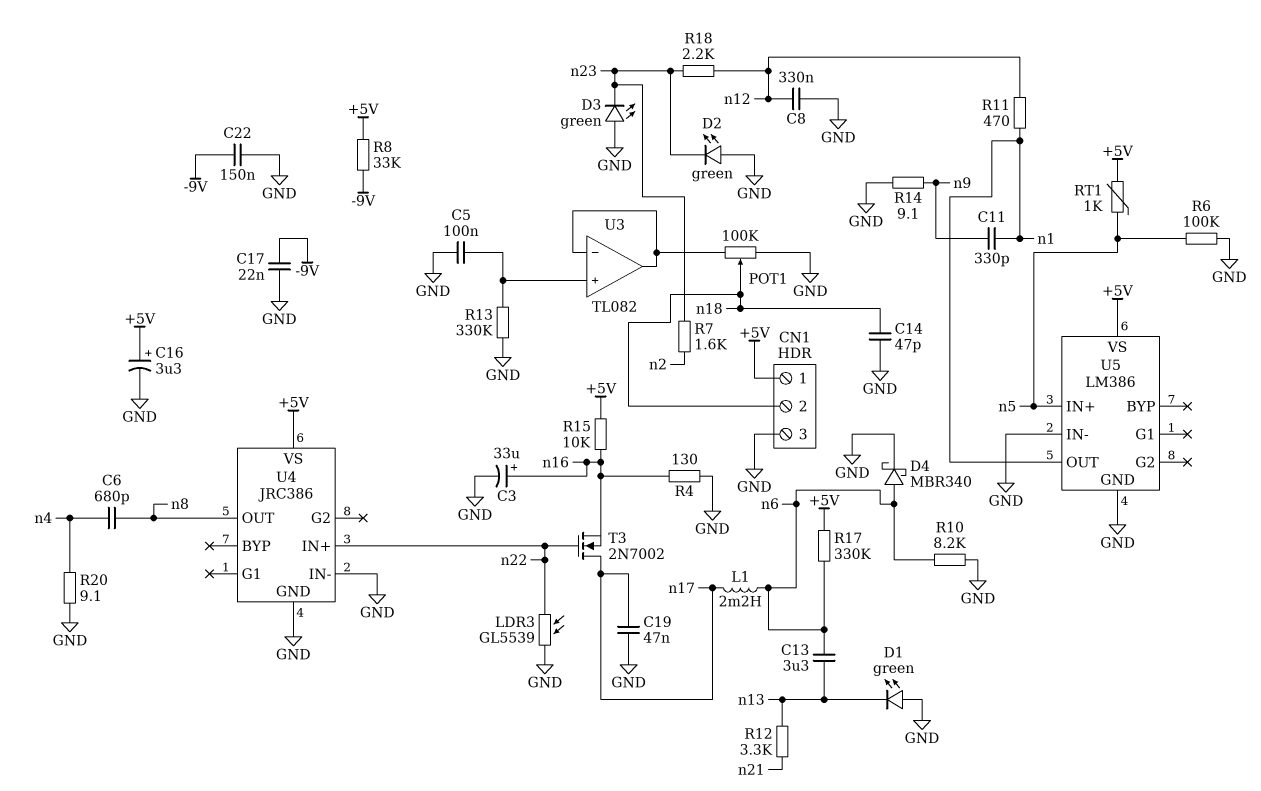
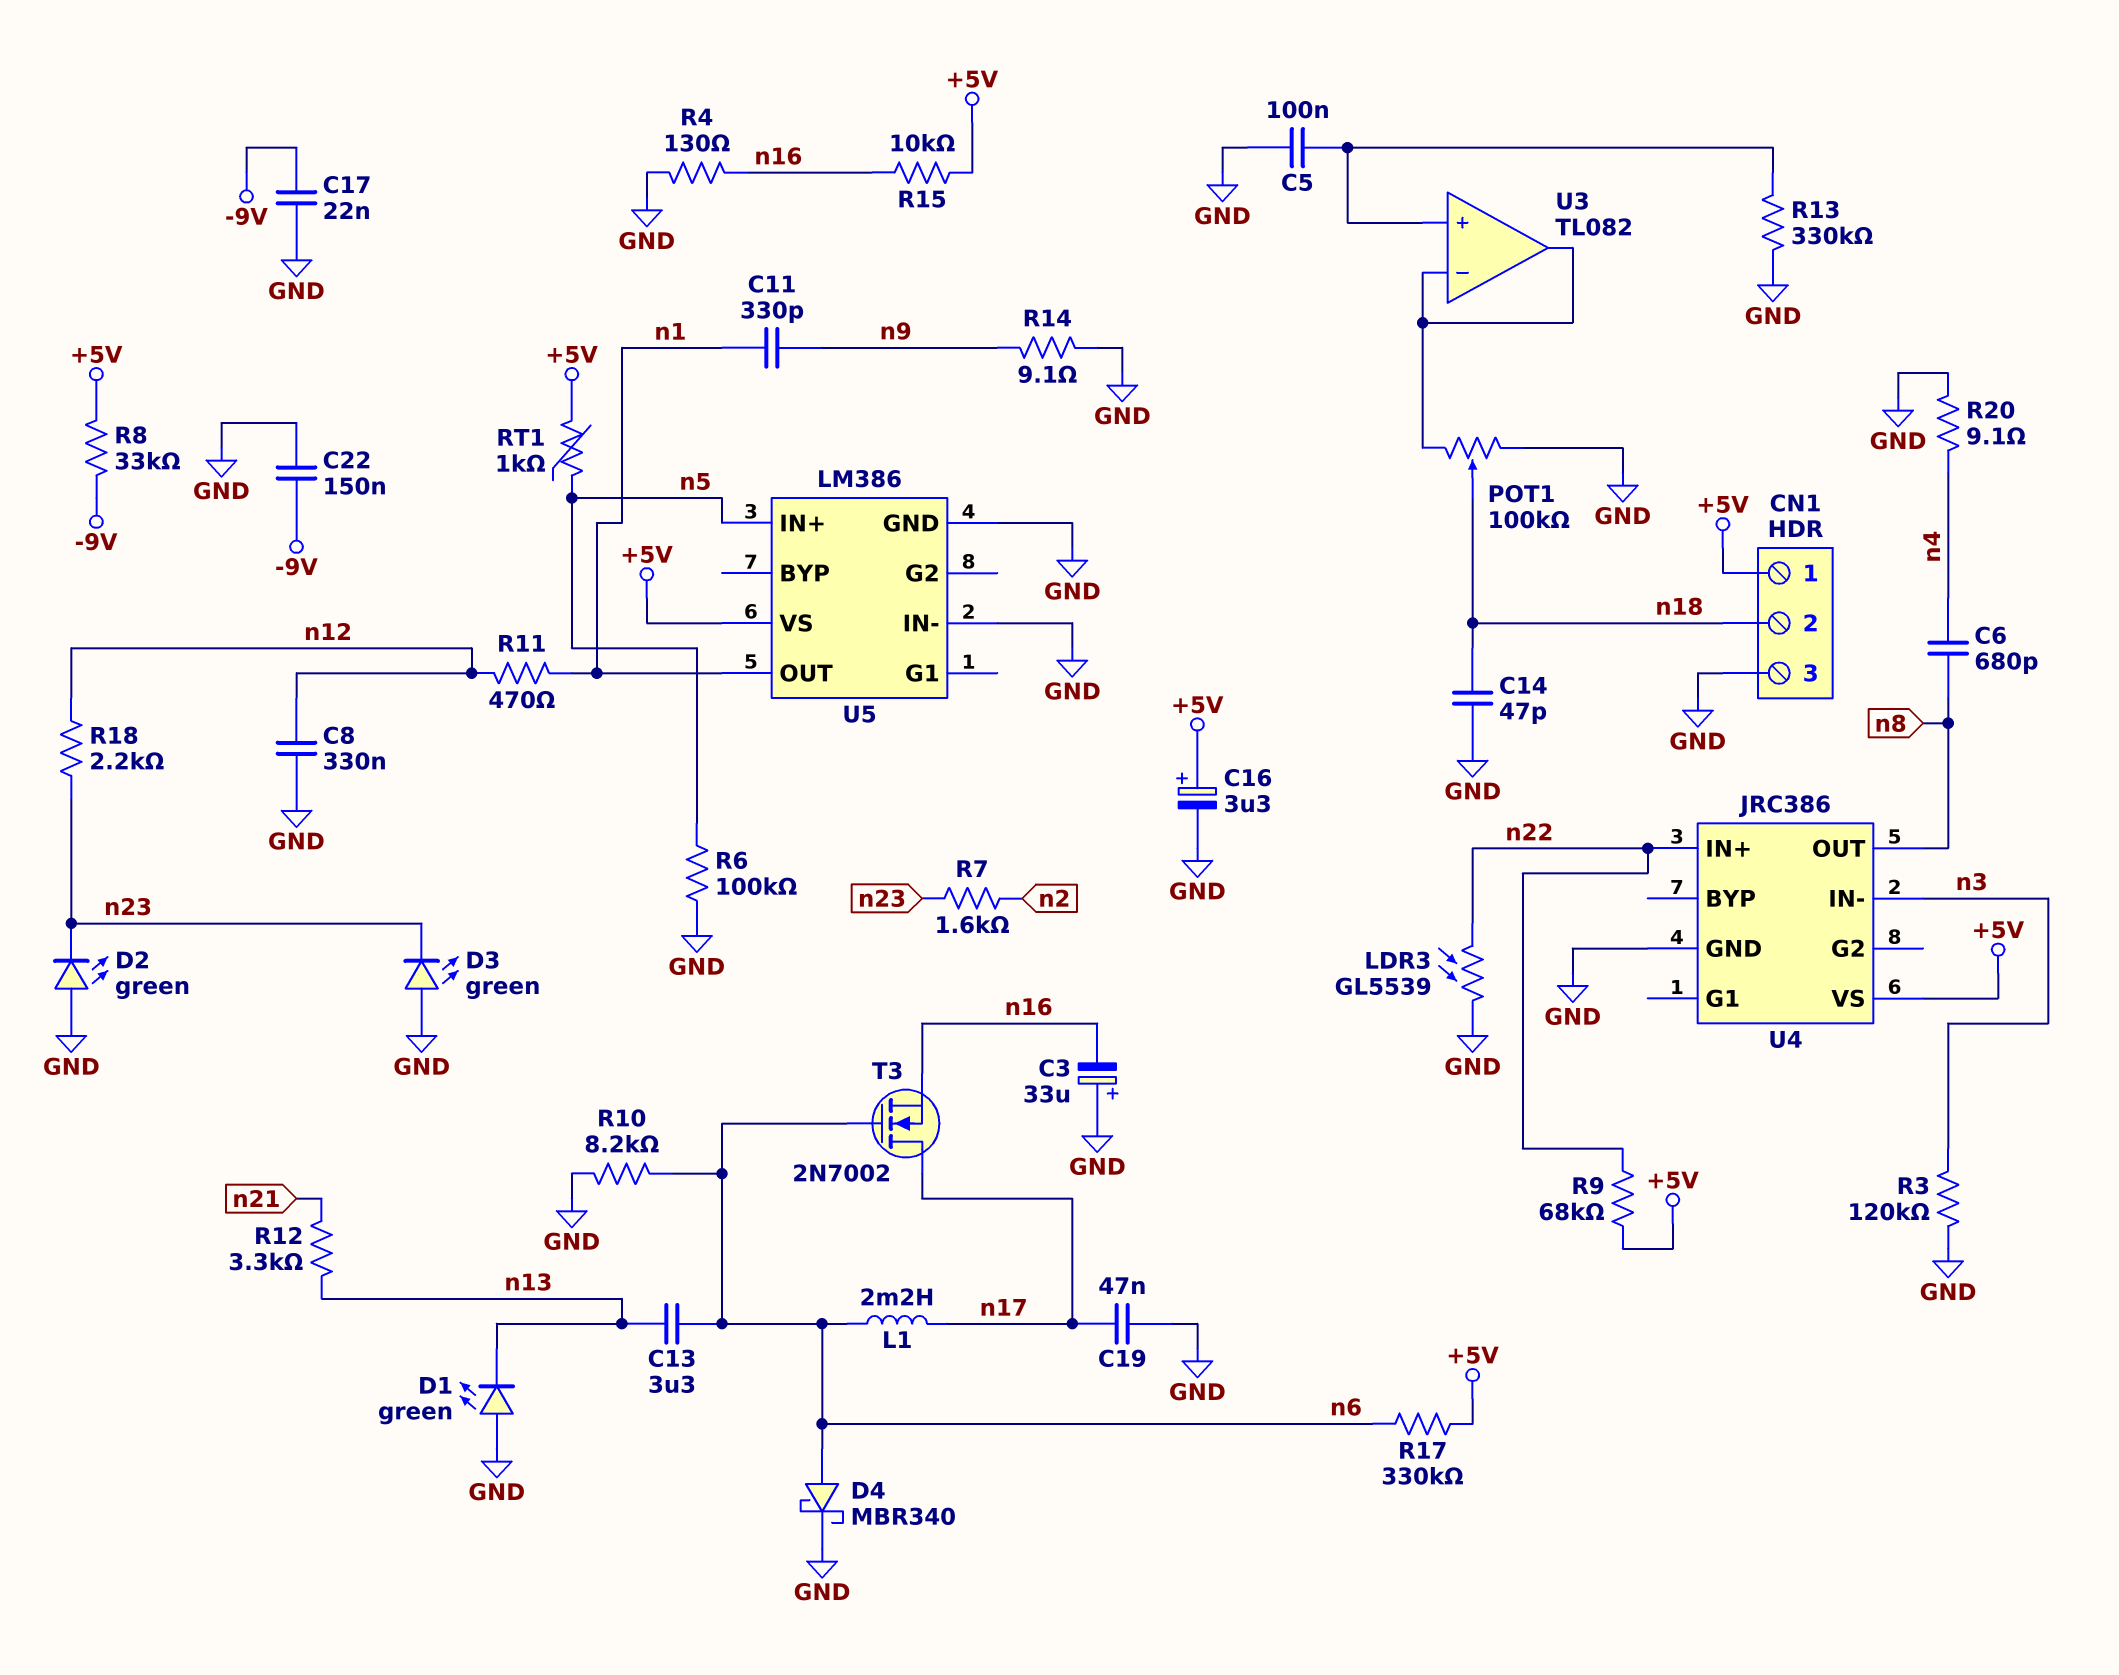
C3: 33uF (plus n16, minus GND) -> 33uF (plus GND, minus n16)
R3: none -> 120k (GND, n3)
R9: none -> 68k (+5V, n22)
T3: NMOS 2N7002 (G n22, D n17, S n16) -> NMOS 2N7002 (G n6, D n17, S n16)
U4 pin IN-: GND -> n3

